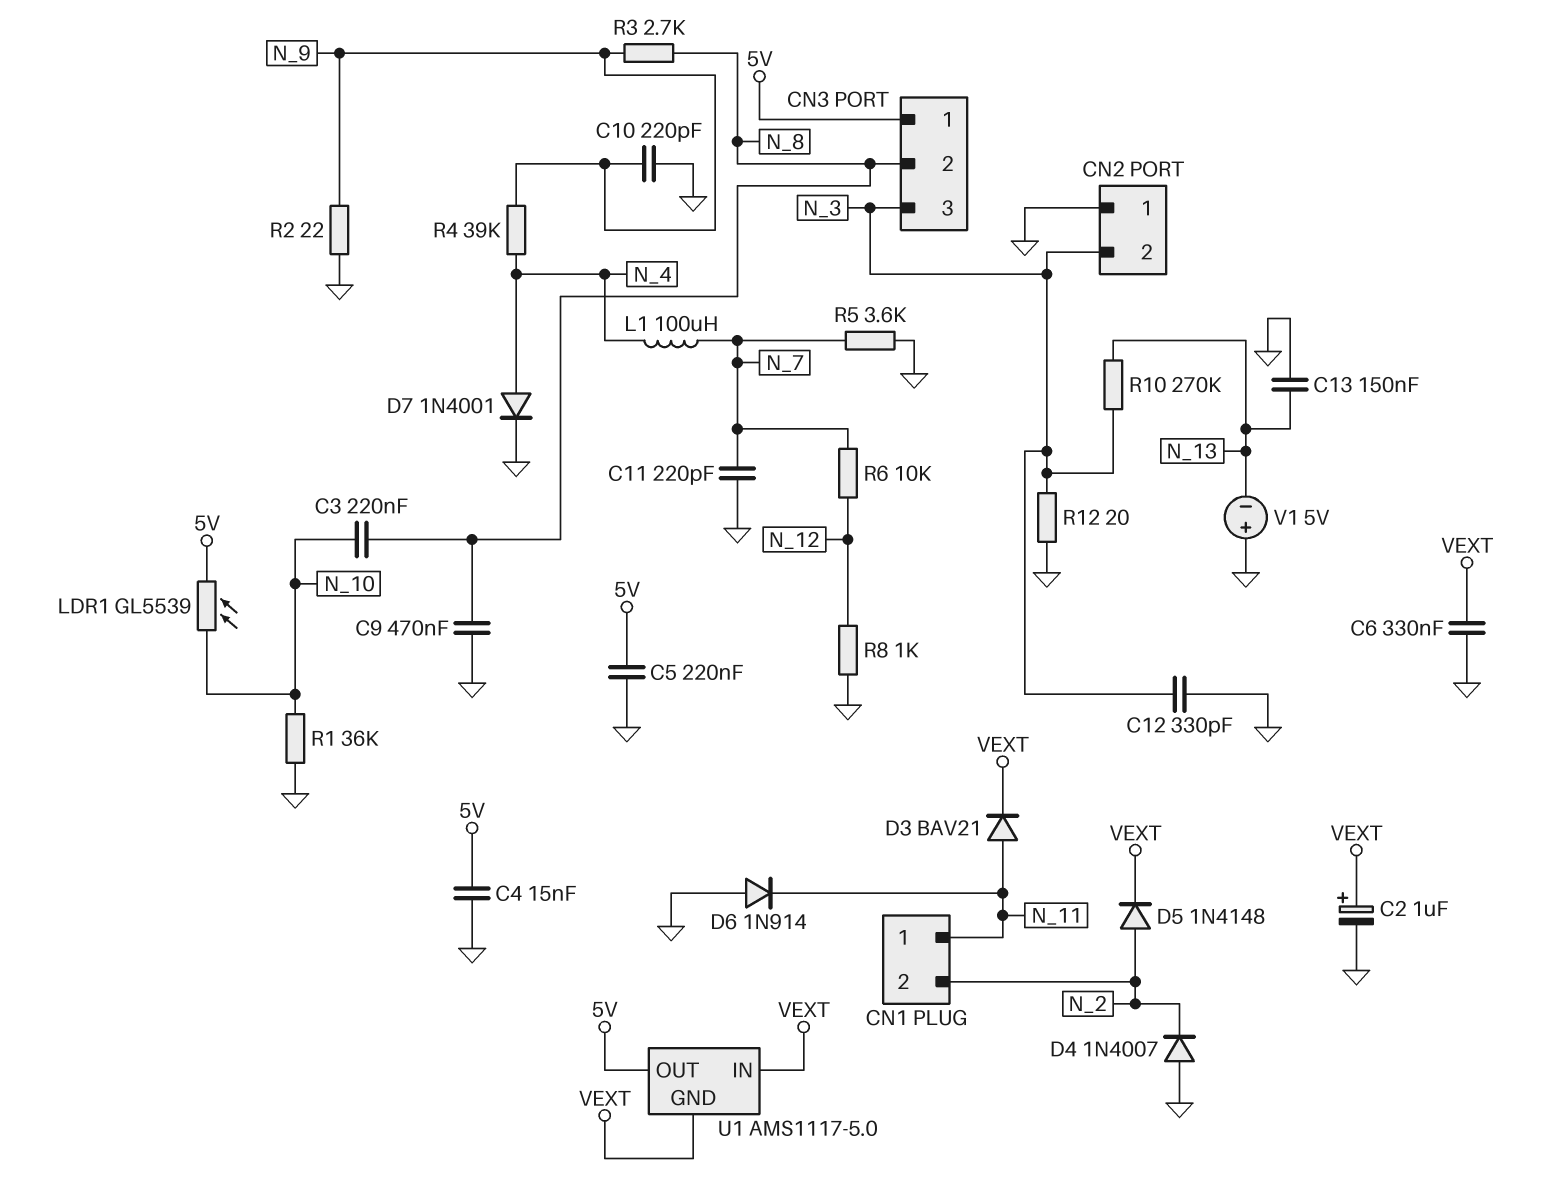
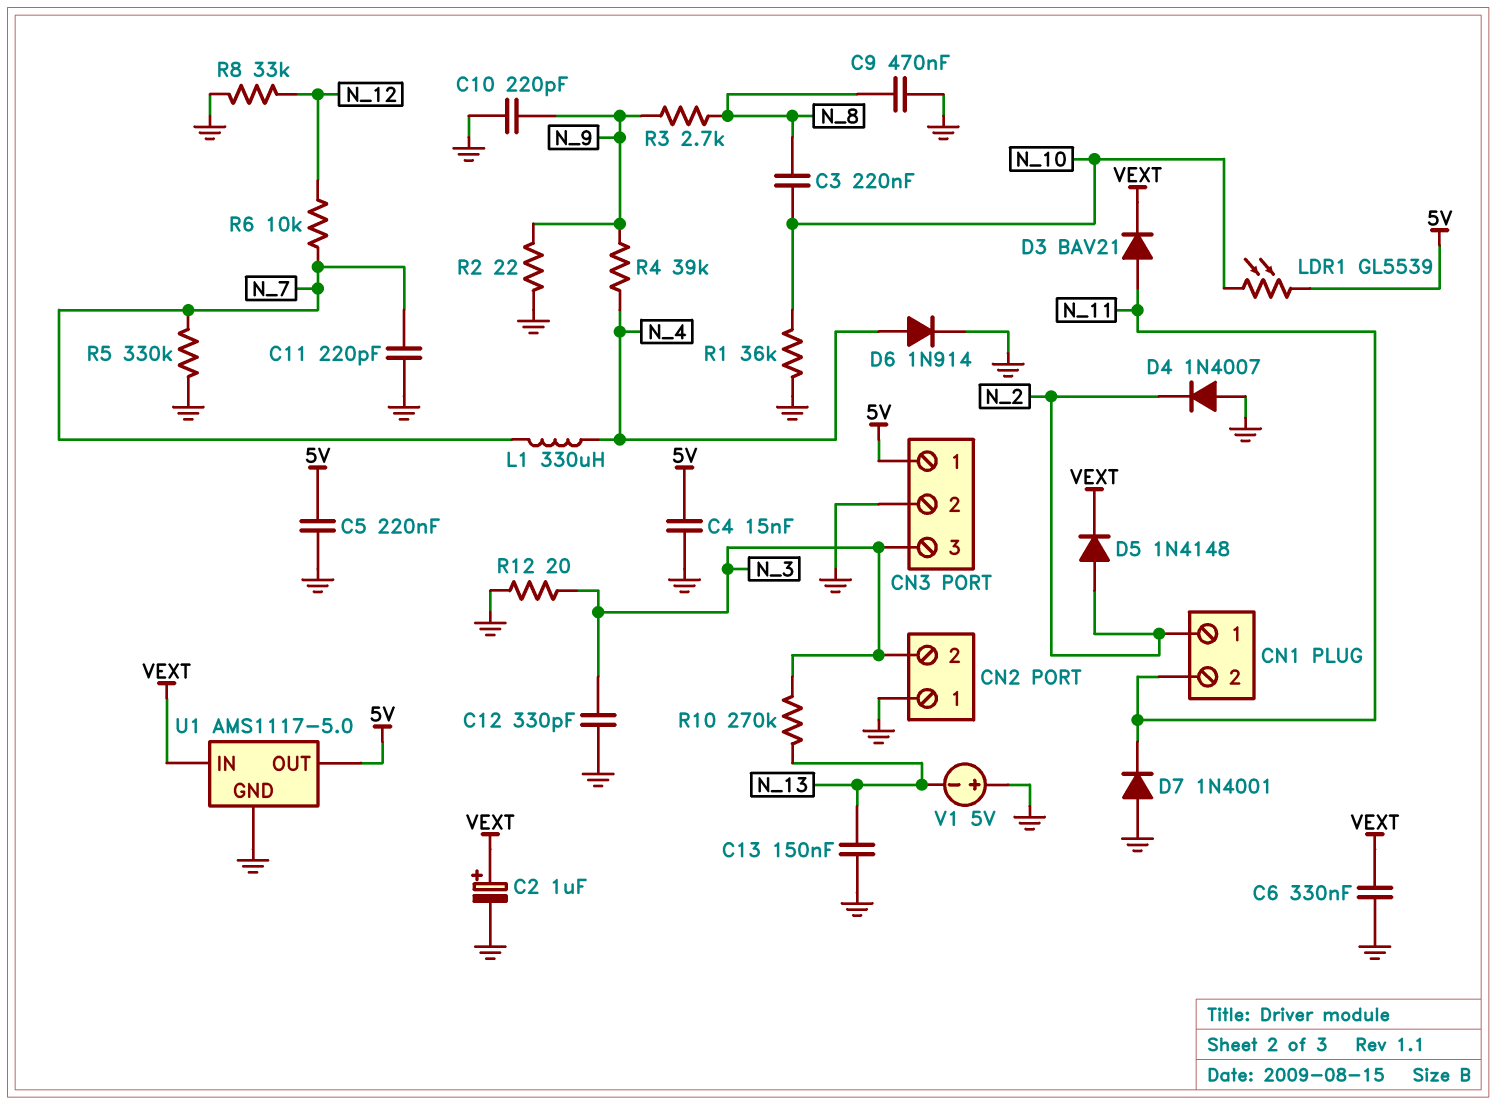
CN1 pin 1: N_11 -> N_2
CN1 pin 2: N_2 -> N_11
CN3 pin 2: N_8 -> GND
D6: diode 1N914 (A GND, K N_11) -> diode 1N914 (A N_4, K GND)
D7: diode 1N4001 (A N_4, K GND) -> diode 1N4001 (A GND, K N_11)
L1: 100uH (N_4, N_7) -> 330uH (N_4, N_7)
R5: 3.6k (GND, N_7) -> 330k (GND, N_7)
R8: 1k (GND, N_12) -> 33k (GND, N_12)
U1 pin GND: VEXT -> GND

